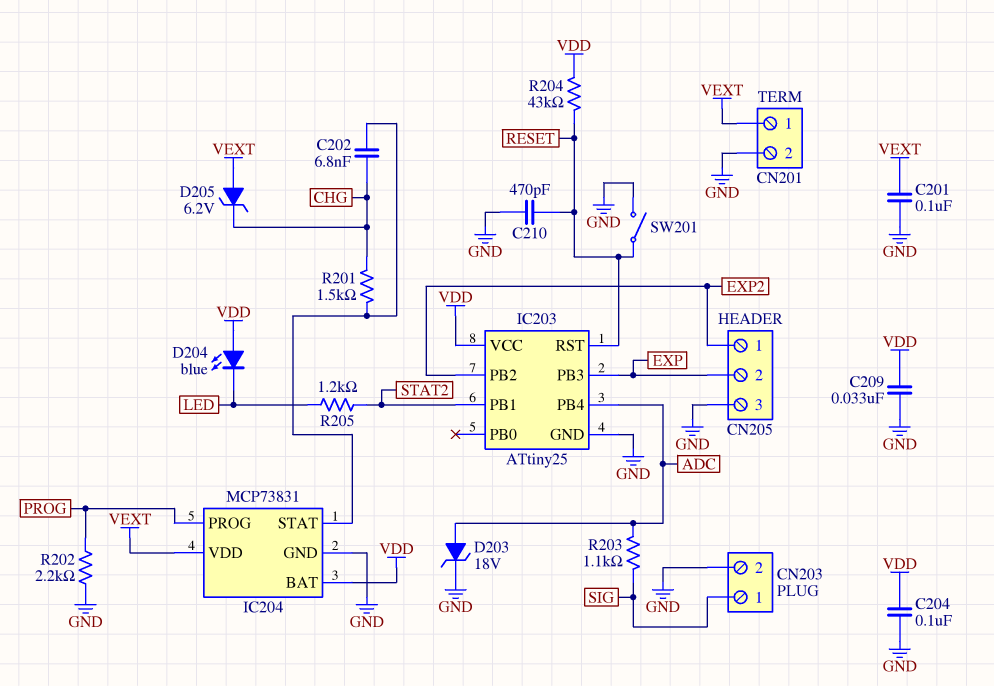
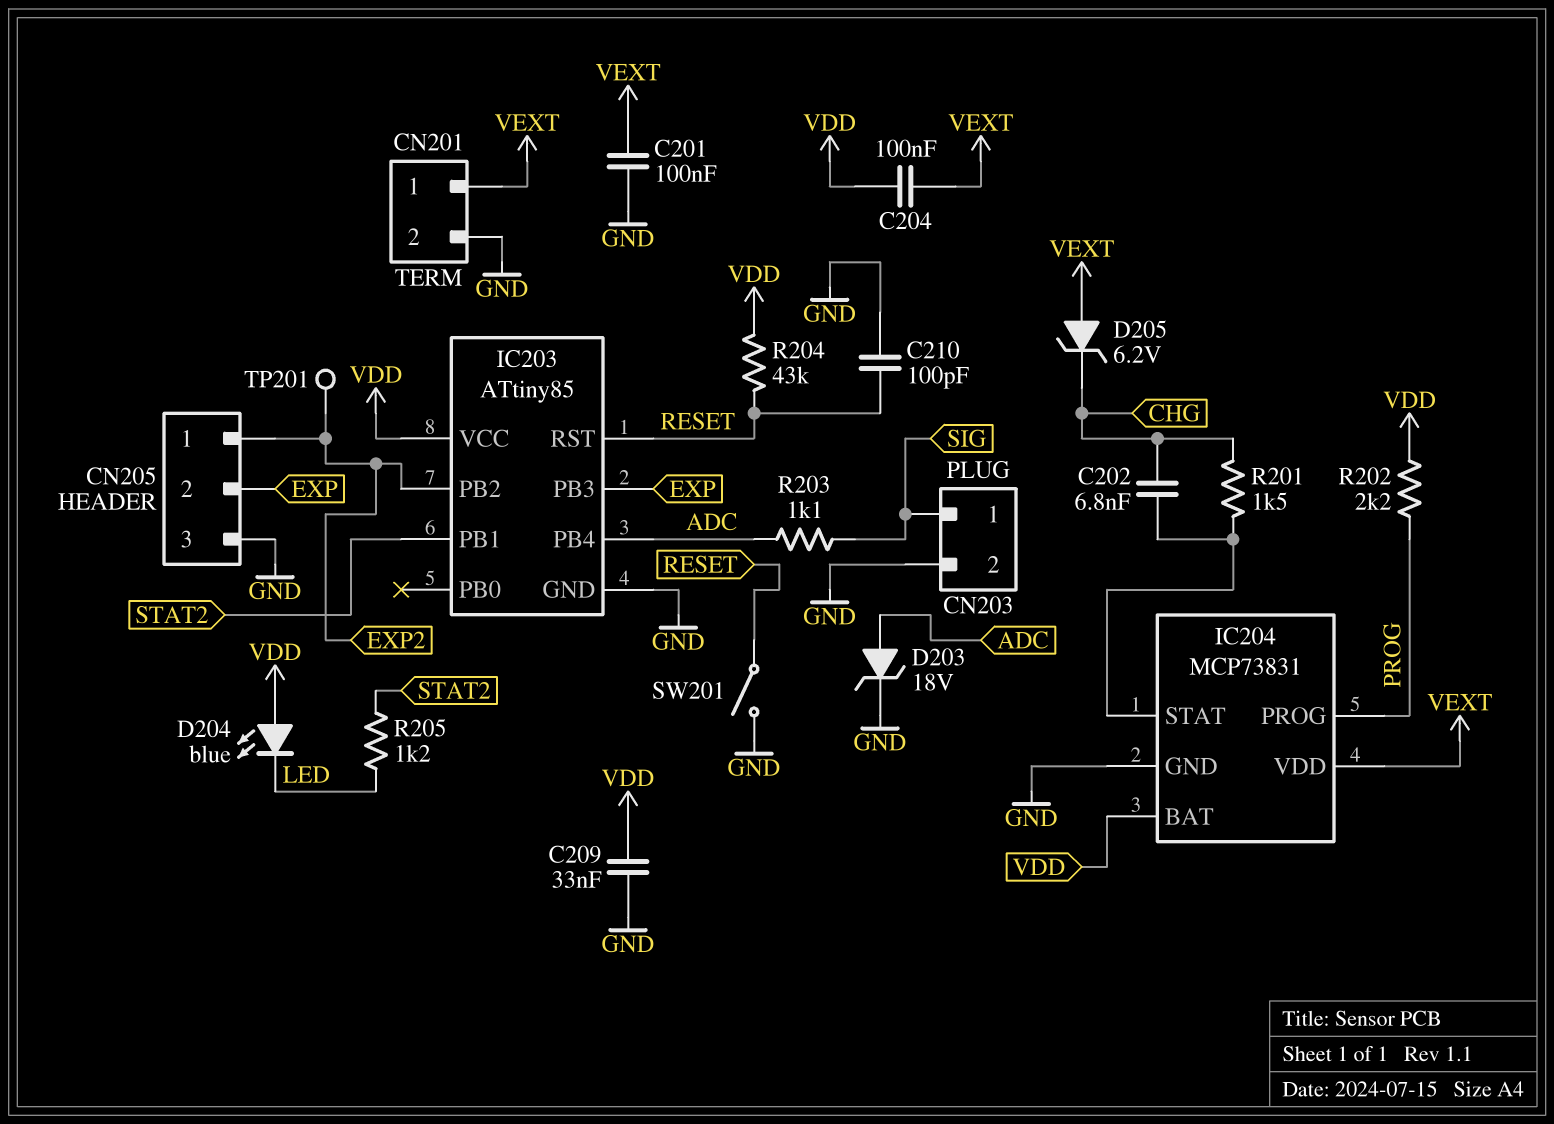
C204: 100nF (GND, VDD) -> 100nF (VDD, VEXT)
C210: 470pF (GND, RESET) -> 100pF (GND, RESET)
IC203: ATtiny25 -> ATtiny85
R202: 2.2k (GND, PROG) -> 2.2k (PROG, VDD)
TP201: none -> test point (EXP2)

